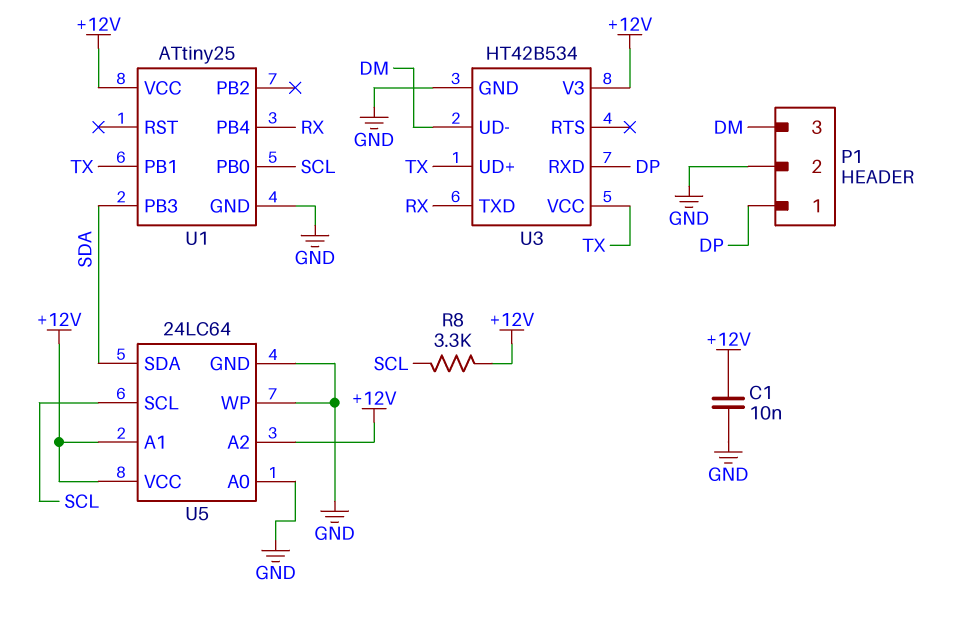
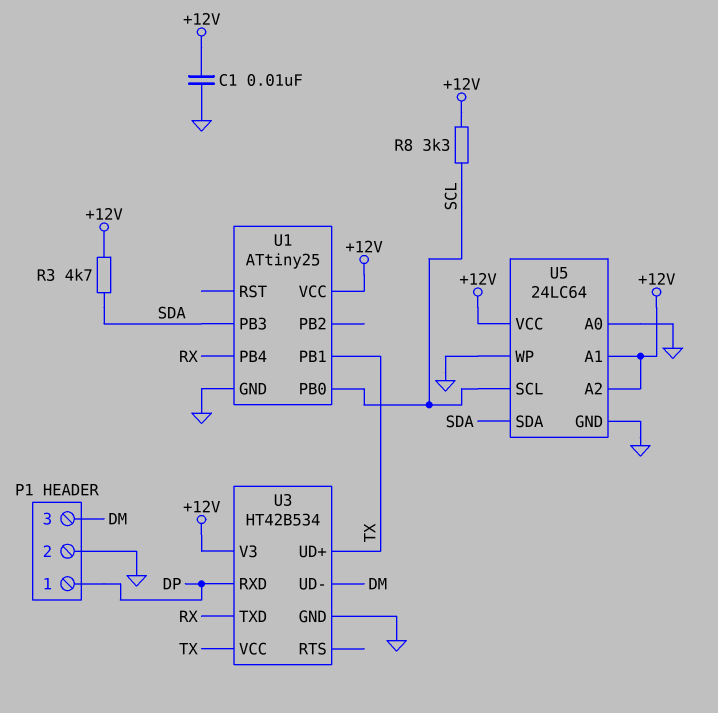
R3: none -> 4.7k (+12V, SDA)

